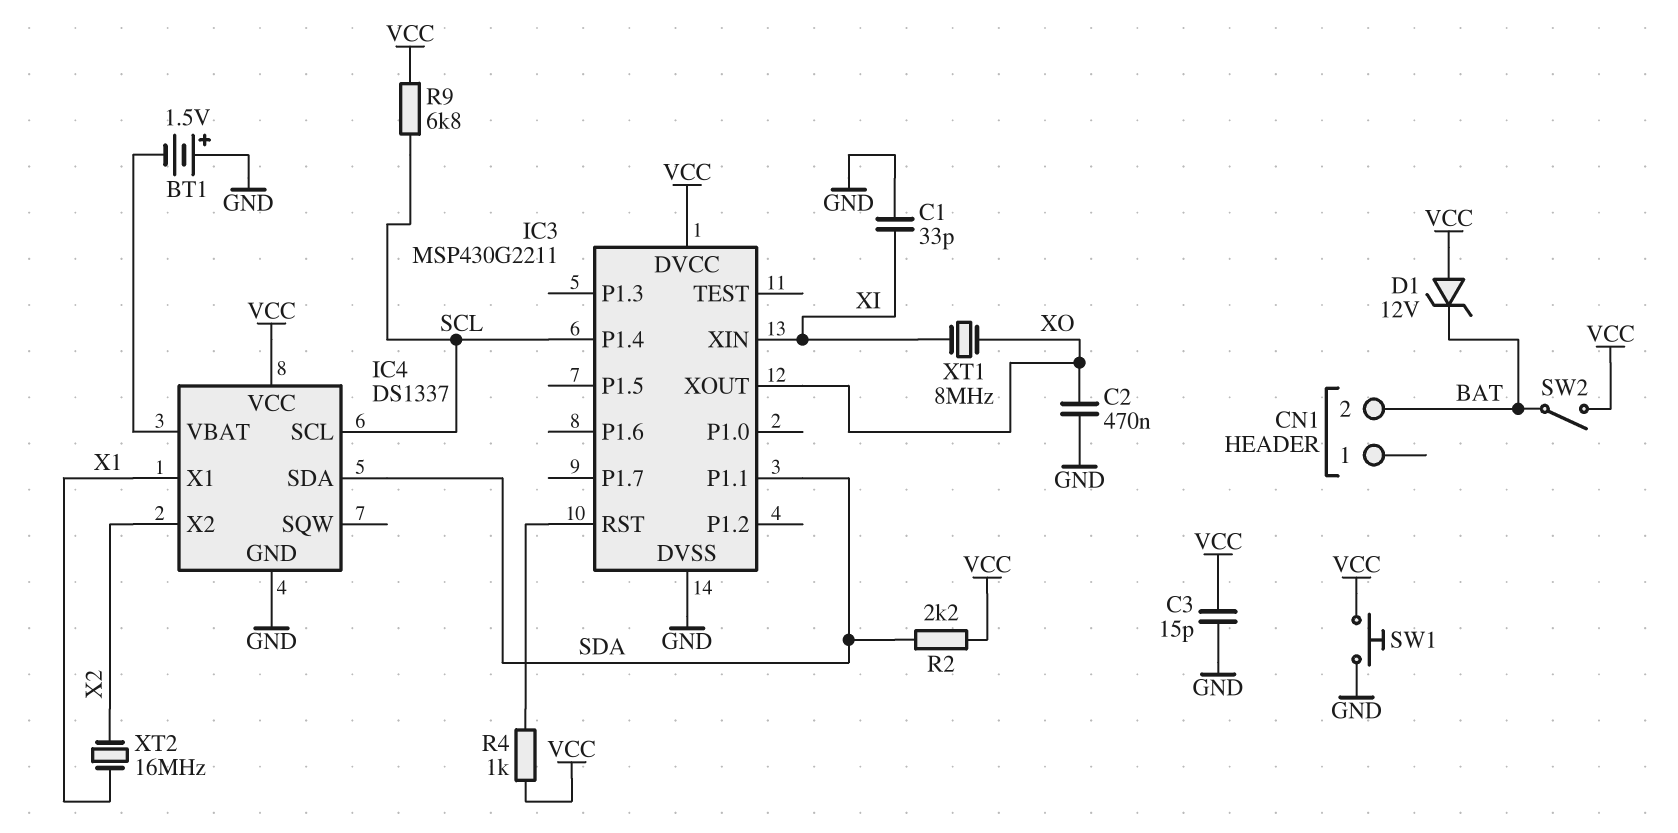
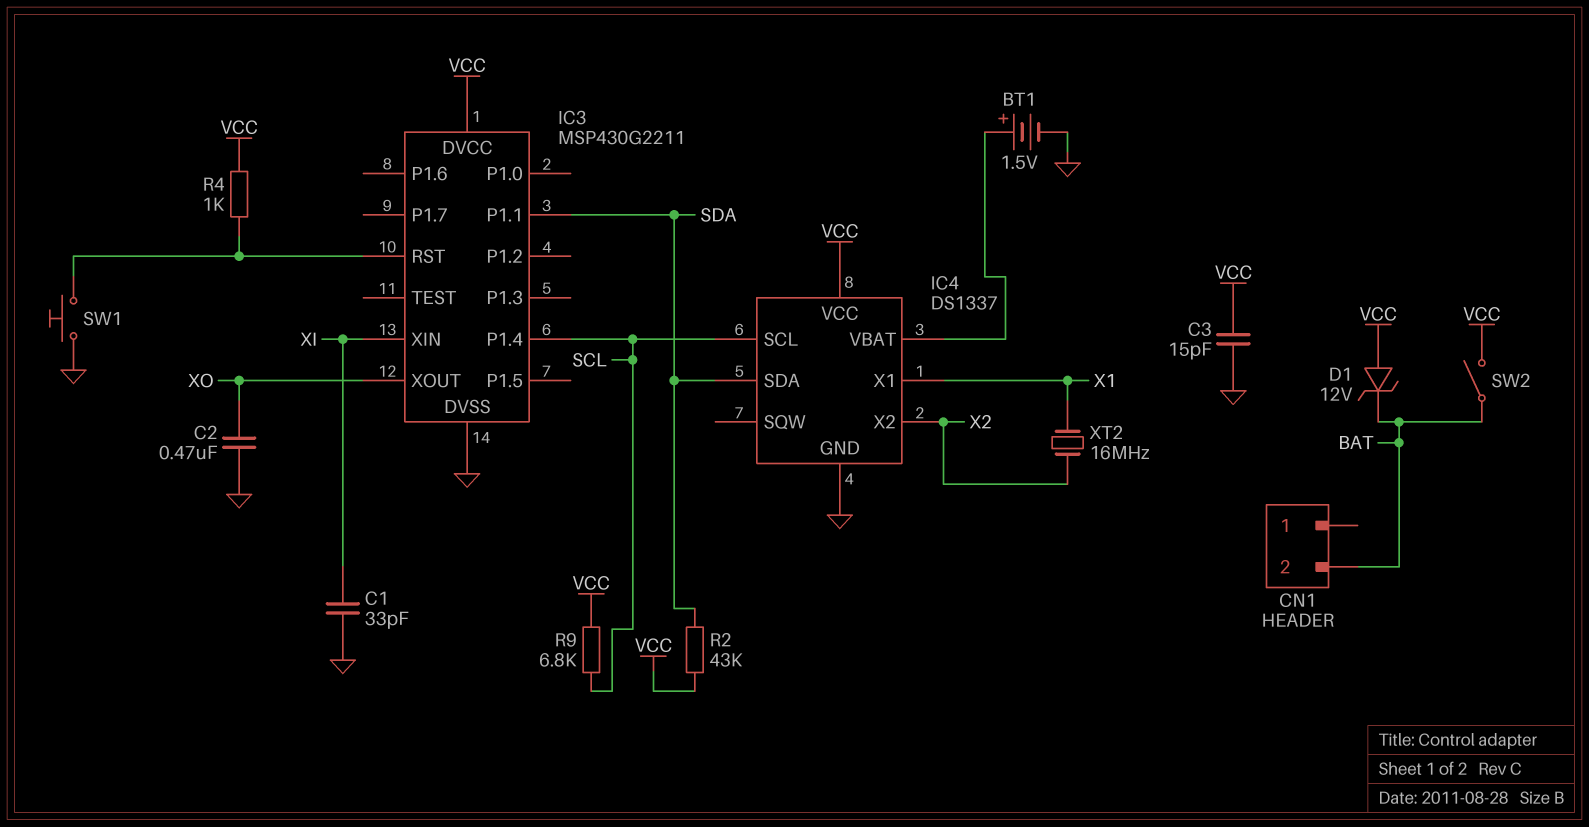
BT1: 1.5V (plus GND, minus IC4/VBAT) -> 1.5V (plus IC4/VBAT, minus GND)
R2: 2.2k (SDA, VCC) -> 43k (SDA, VCC)
SW1: button (GND, VCC) -> button (GND, IC3/RST)
XT1: 8MHz (XI, XO) -> none

